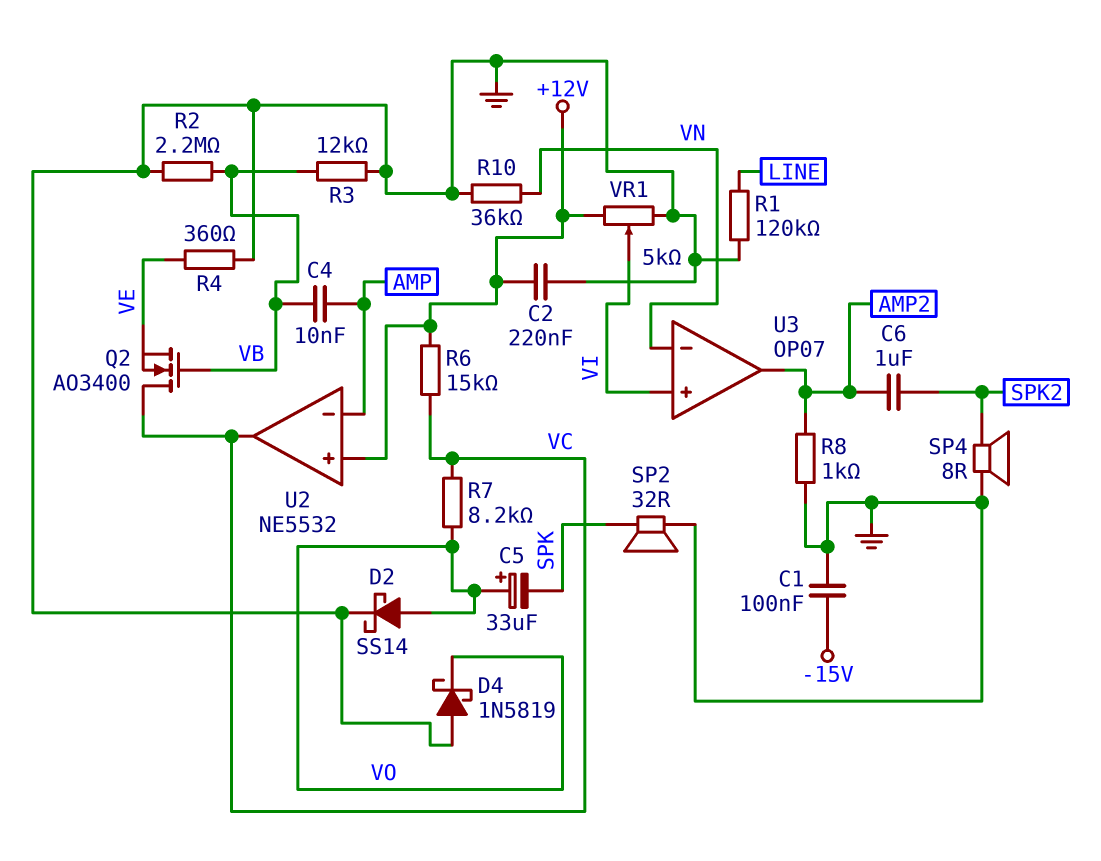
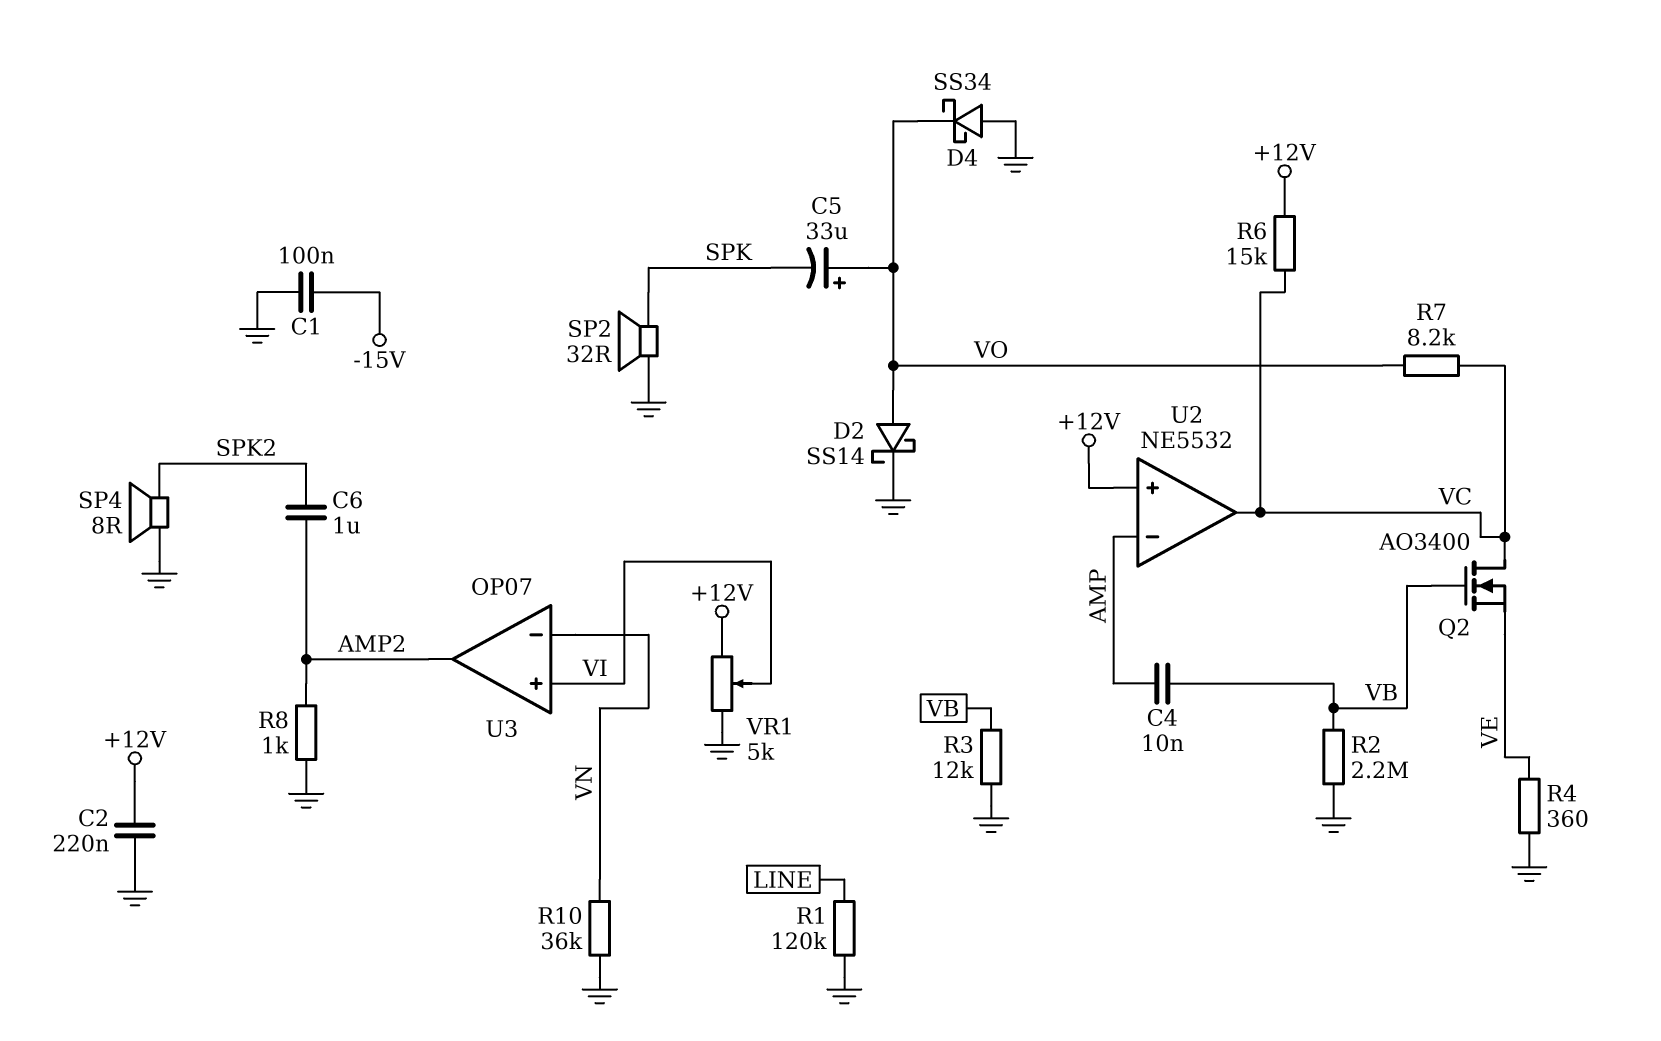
D4: schottky 1N5819 (A GND, K VO) -> schottky SS34 (A GND, K VO)

